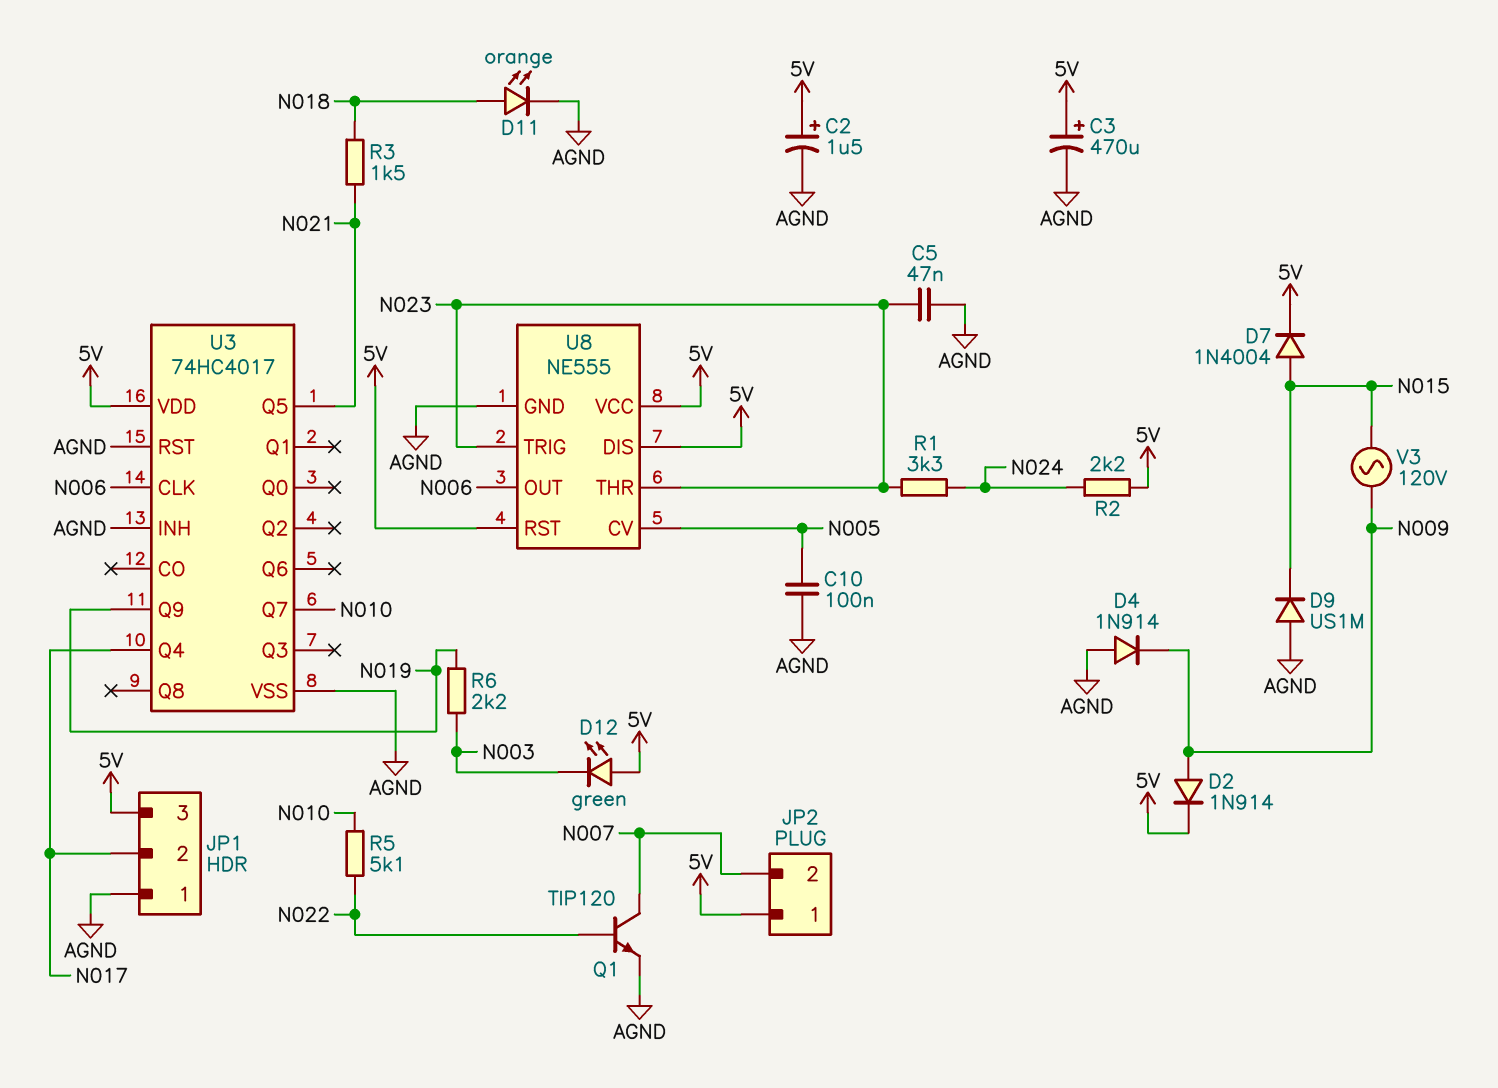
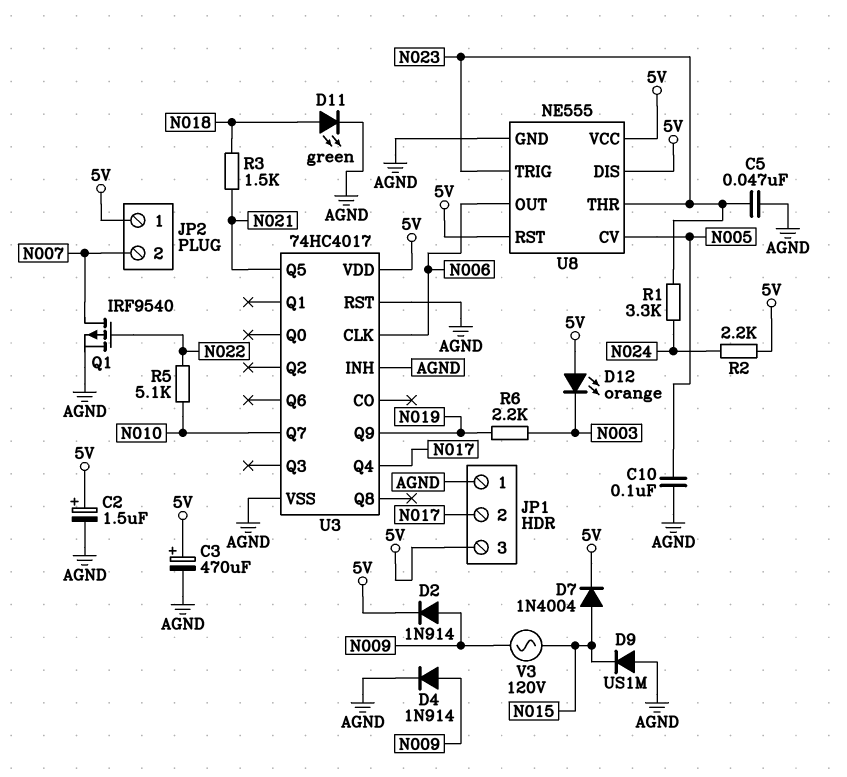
D4: diode 1N914 (A AGND, K N009) -> diode 1N914 (A N009, K AGND)
D11: LED orange (A N018, K AGND) -> LED green (A N018, K AGND)
D12: LED green (A 5V, K N003) -> LED orange (A 5V, K N003)
Q1: NPN TIP120 (B N022, C N007, E AGND) -> PMOS IRF9540 (G N022, D N007, S AGND)

